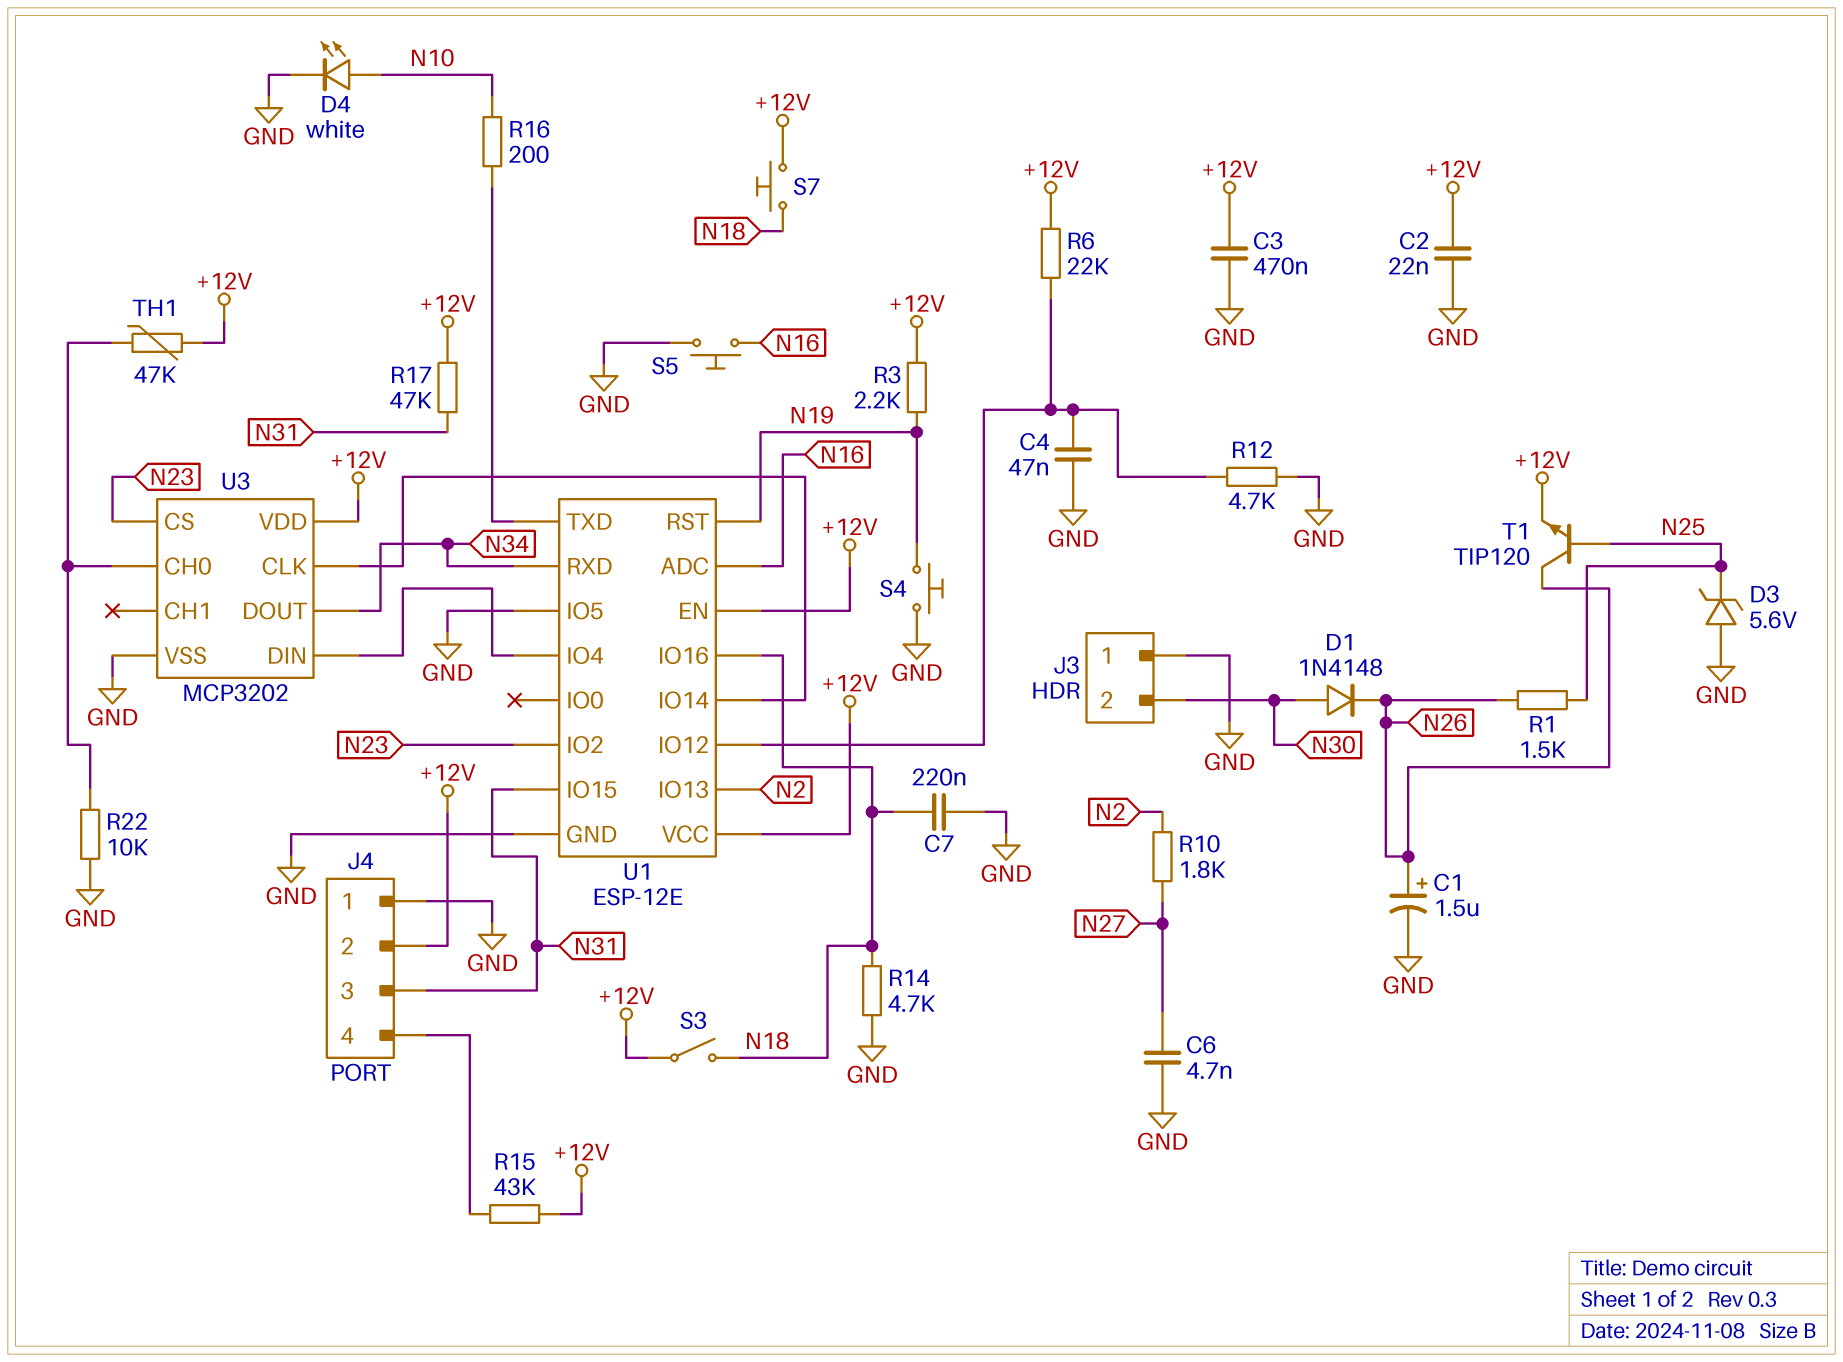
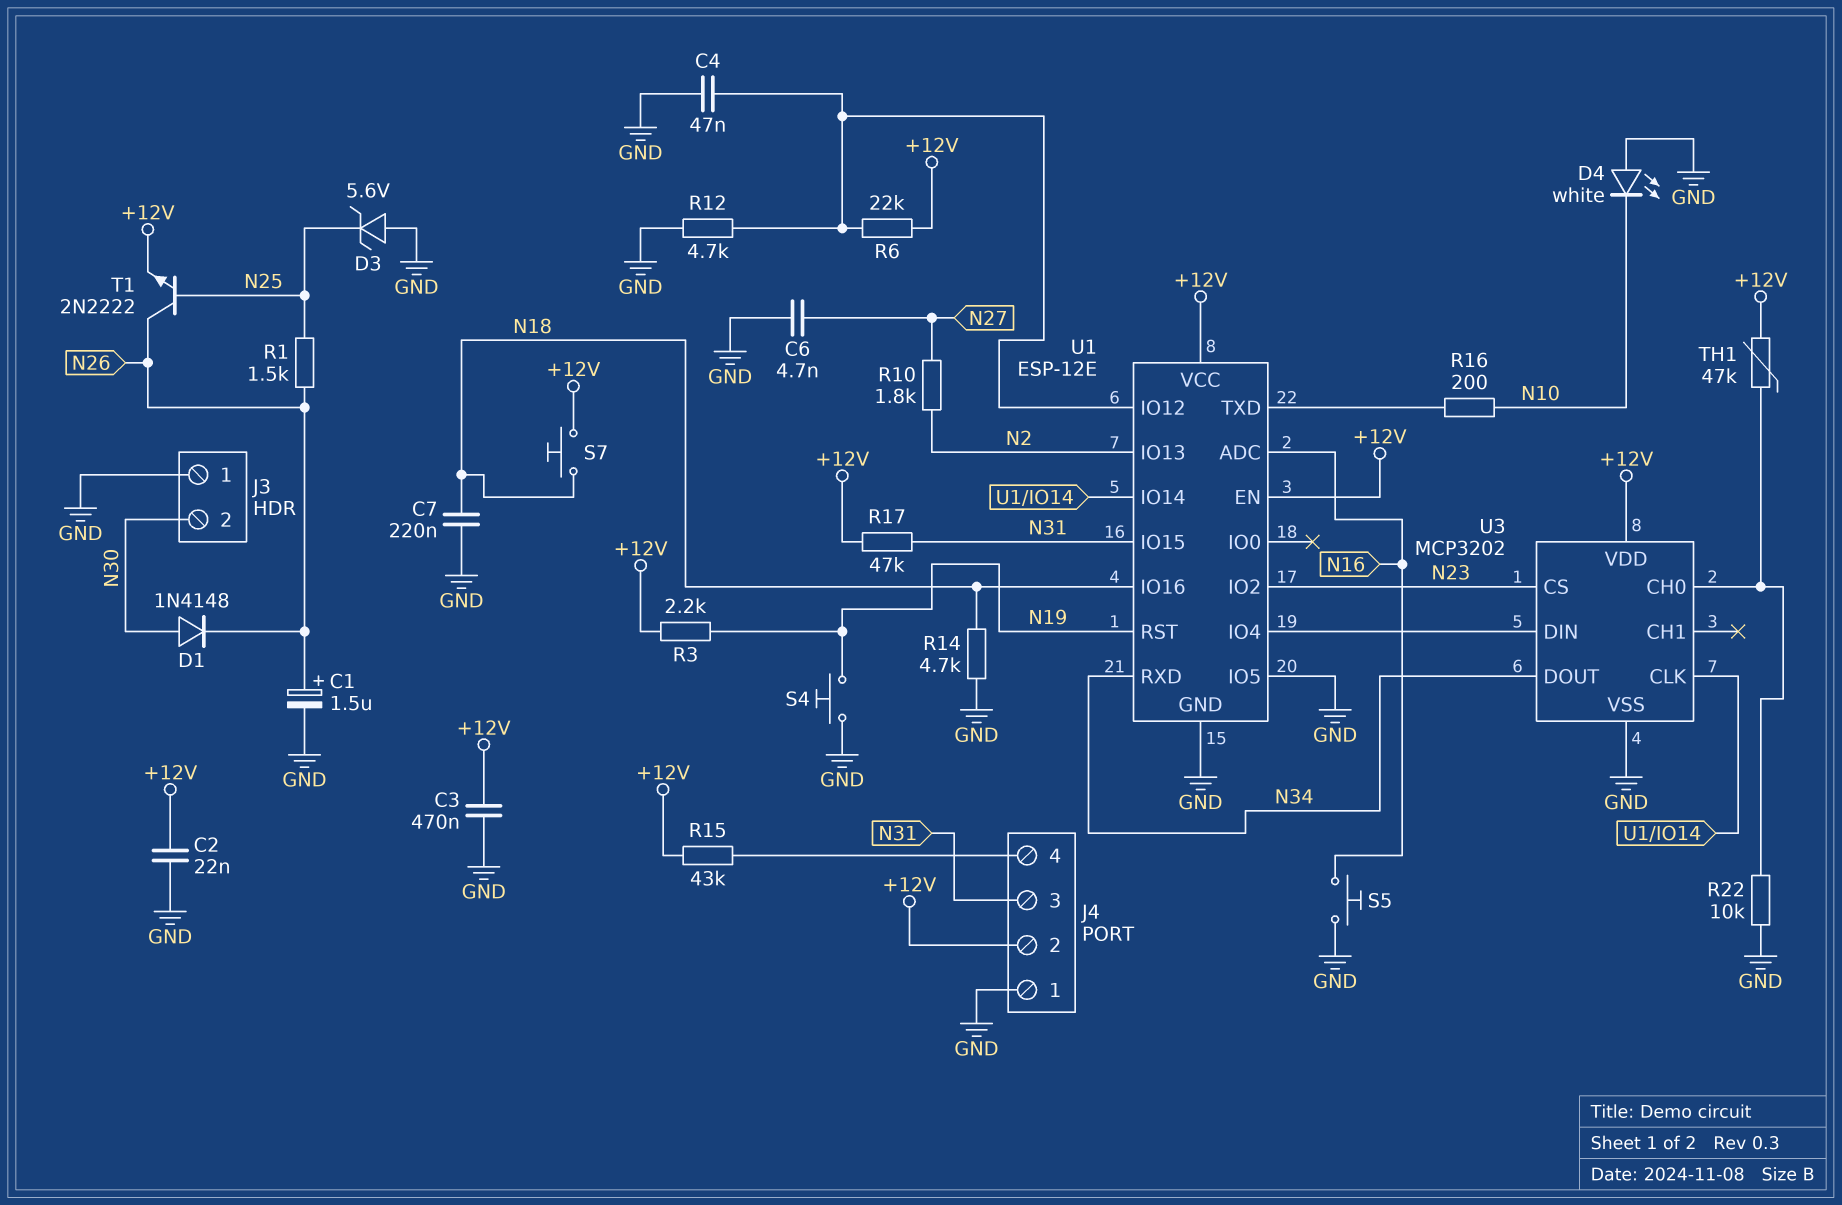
D4: LED white (A N10, K GND) -> LED white (A GND, K N10)
S3: switch (+12V, N18) -> none
T1: NPN TIP120 (B N25, C N26, E +12V) -> NPN 2N2222 (B N25, C N26, E +12V)

